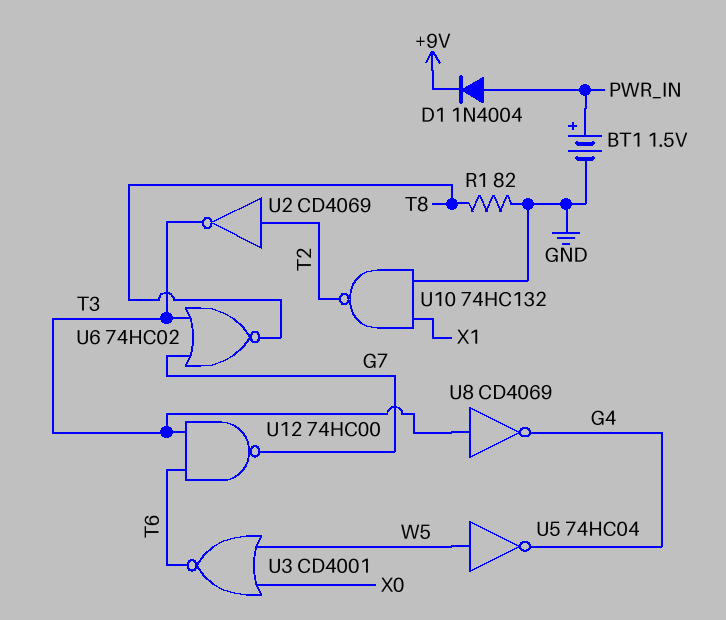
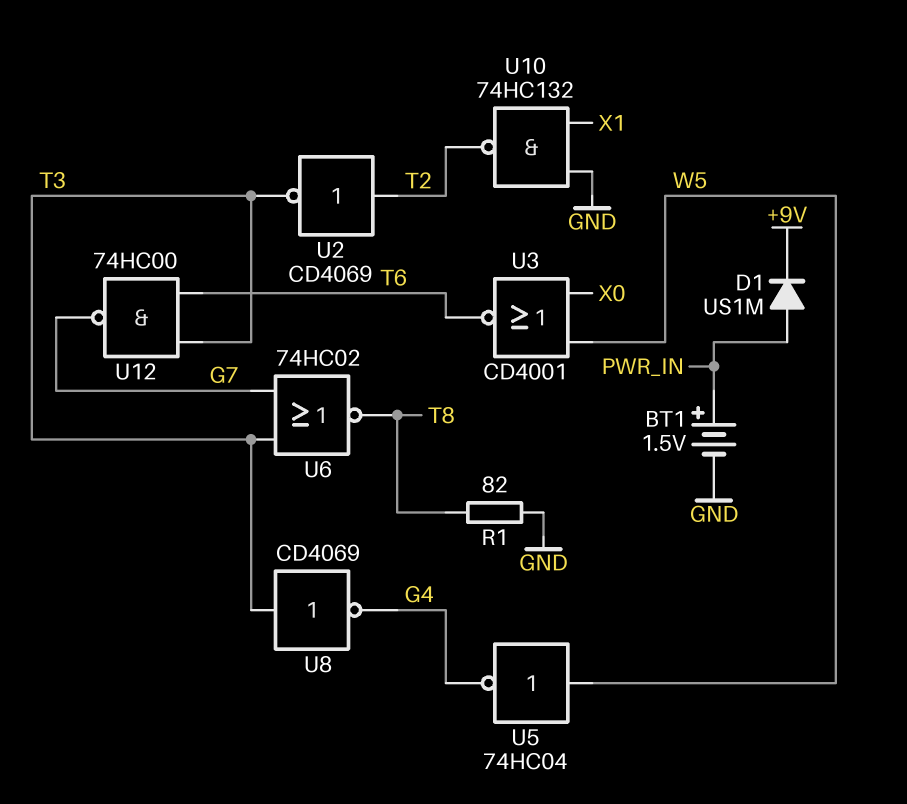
D1: diode 1N4004 (A PWR_IN, K +9V) -> diode US1M (A PWR_IN, K +9V)

